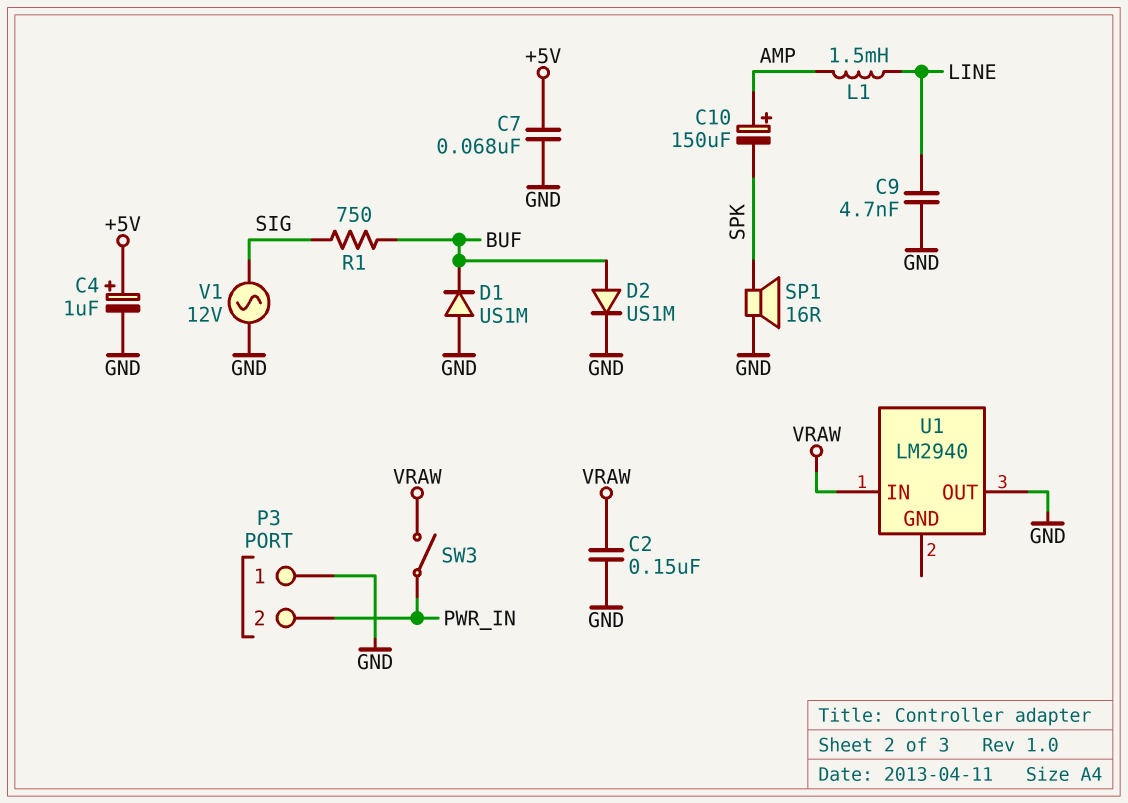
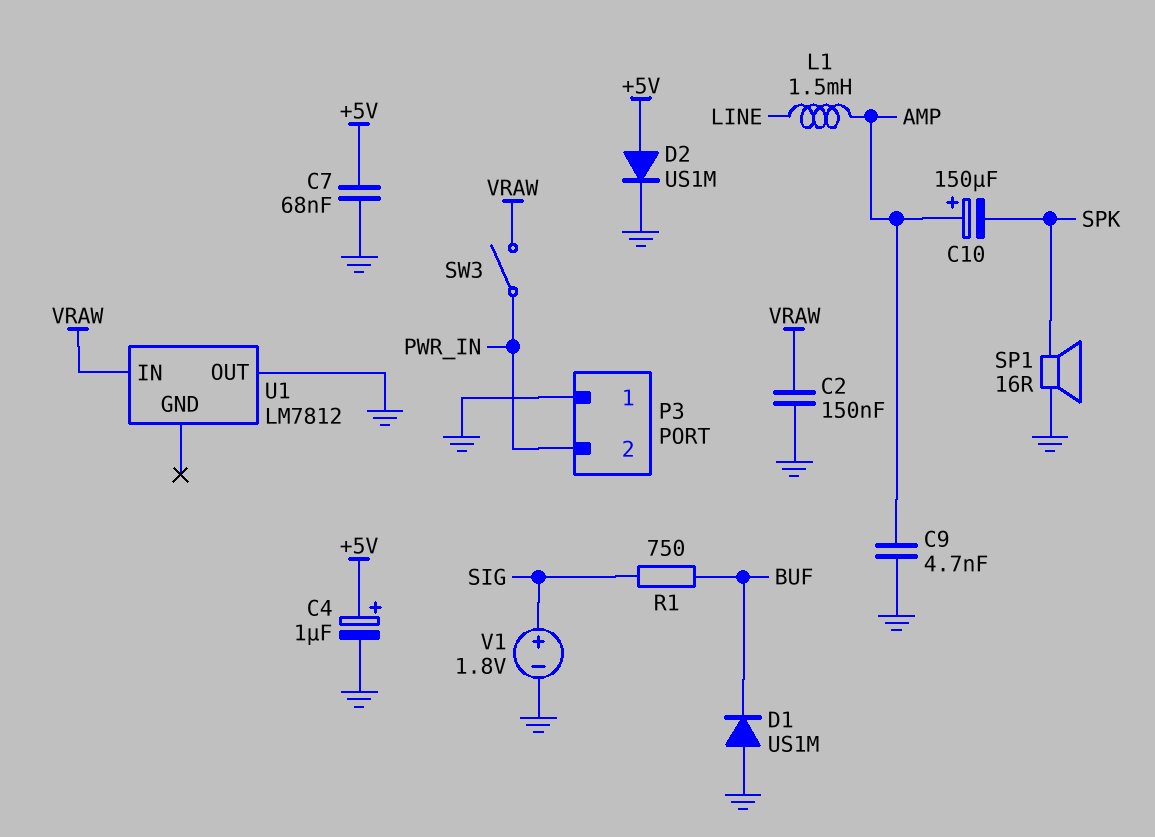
C9: 4.7nF (GND, LINE) -> 4.7nF (AMP, GND)
D2: diode US1M (A BUF, K GND) -> diode US1M (A +5V, K GND)
U1: LM2940 -> LM7812
V1: AC 12V (GND, SIG) -> 1.8V (plus SIG, minus GND)

